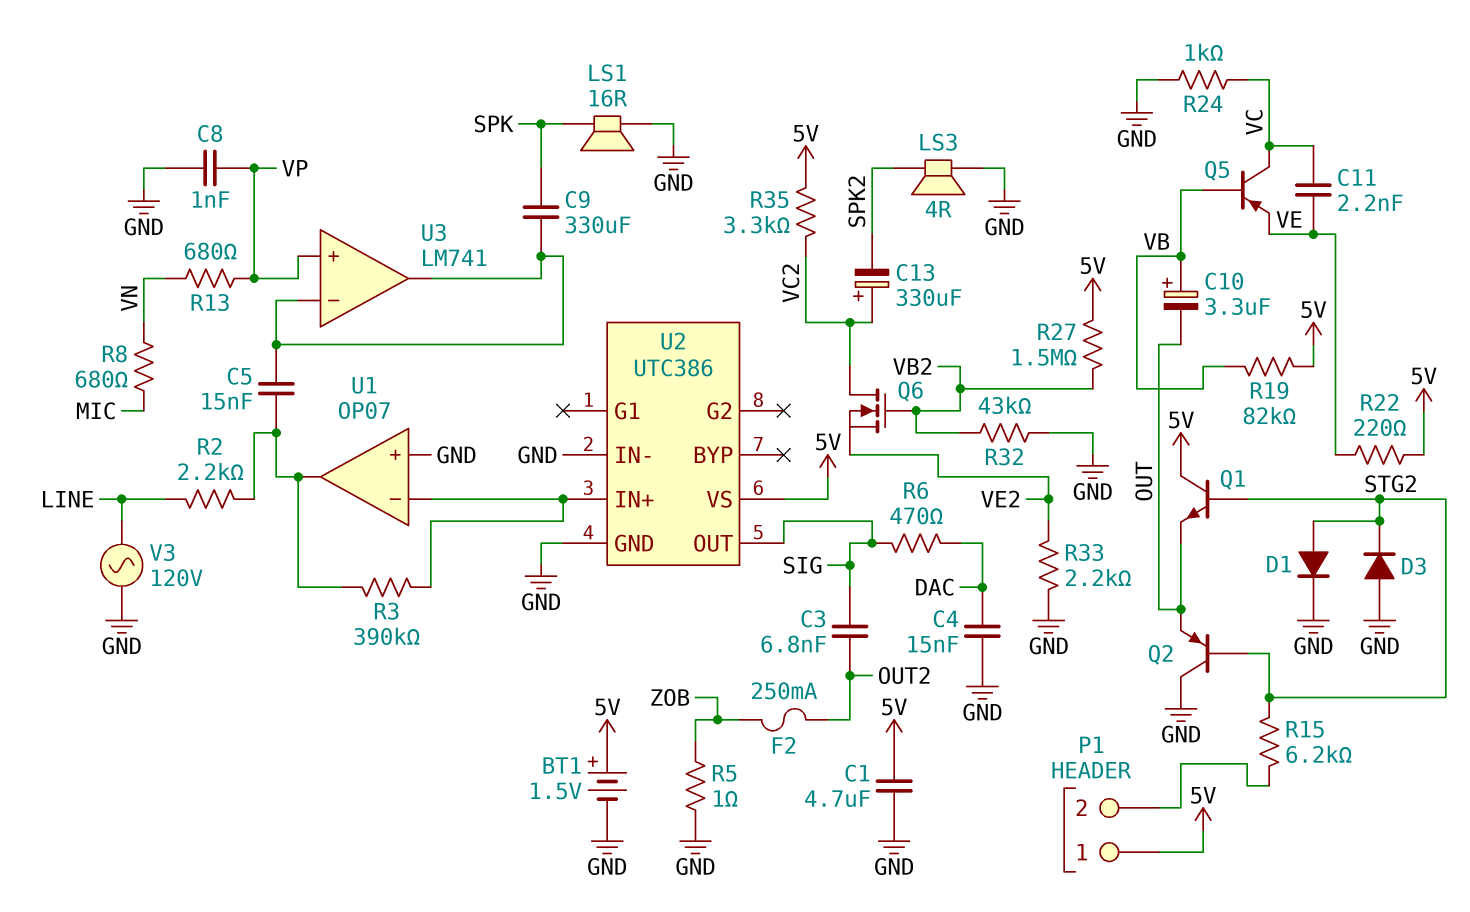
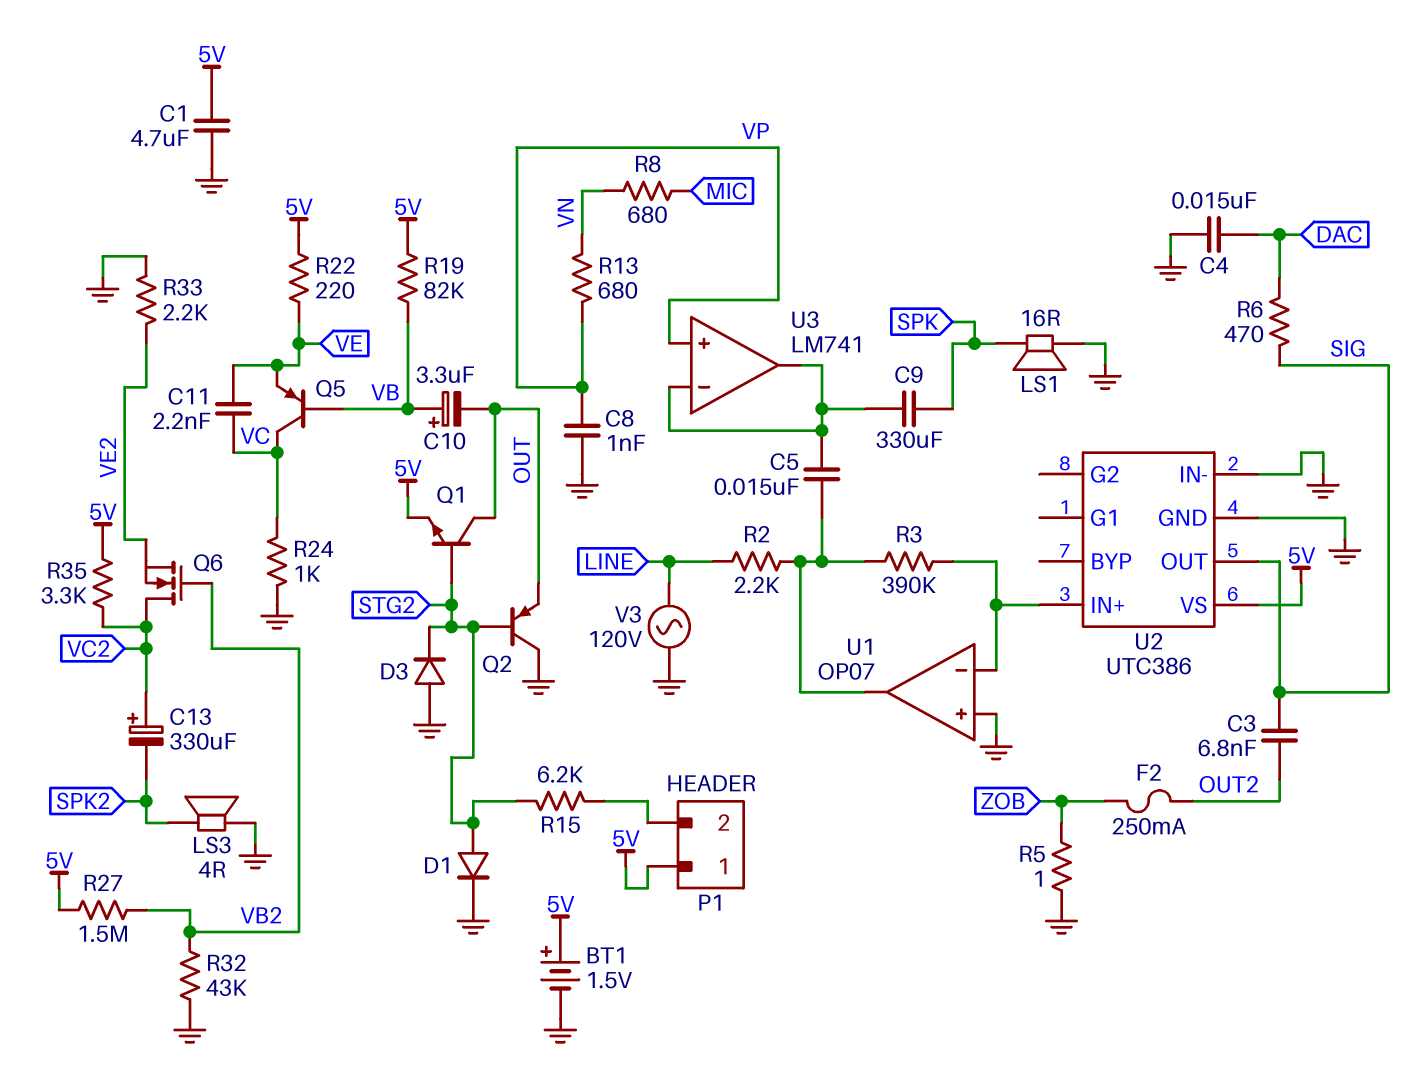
Q1: NPN (B STG2, C 5V, E OUT) -> NPN (B STG2, C OUT, E 5V)

